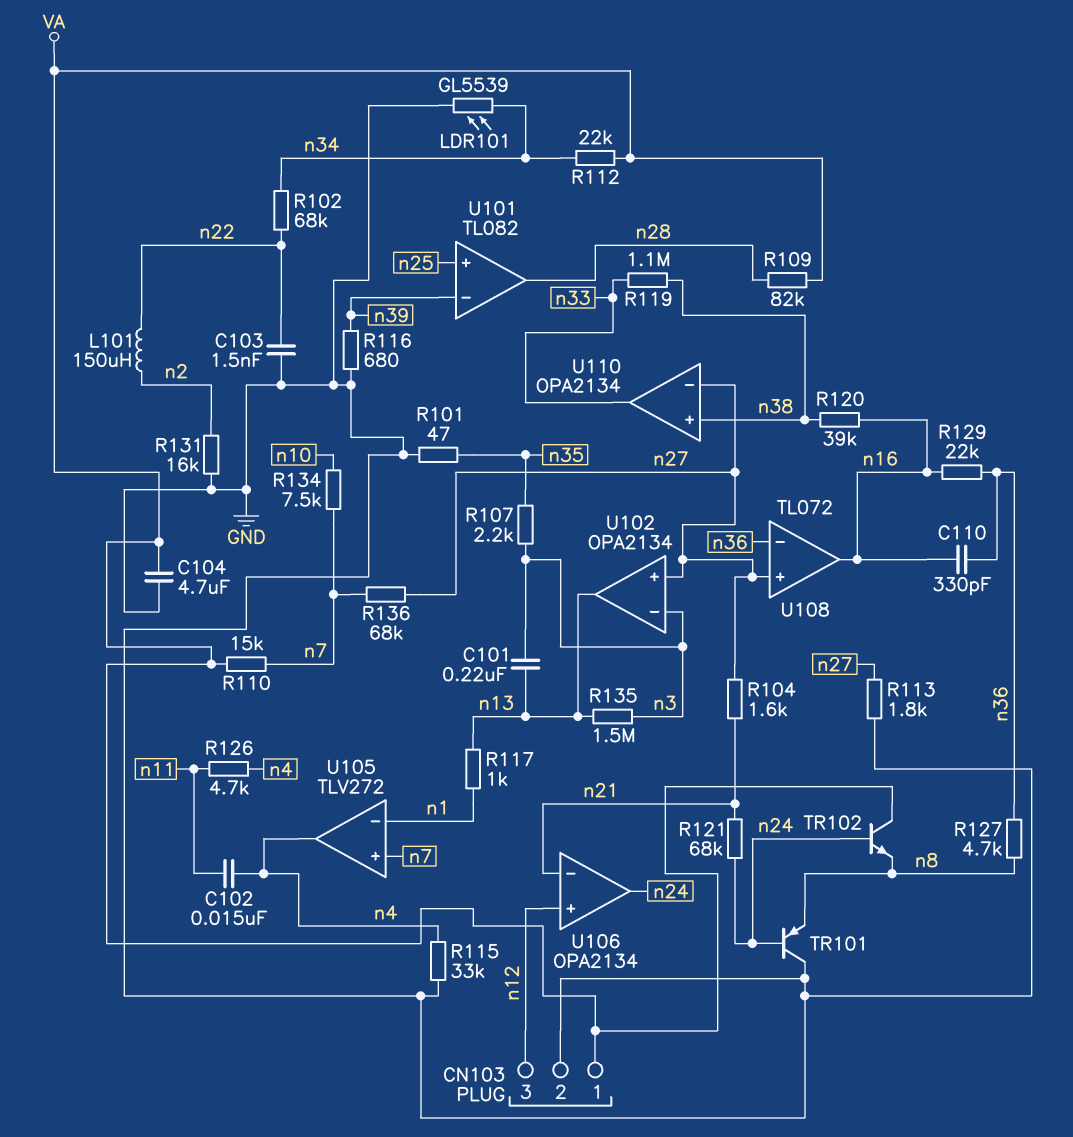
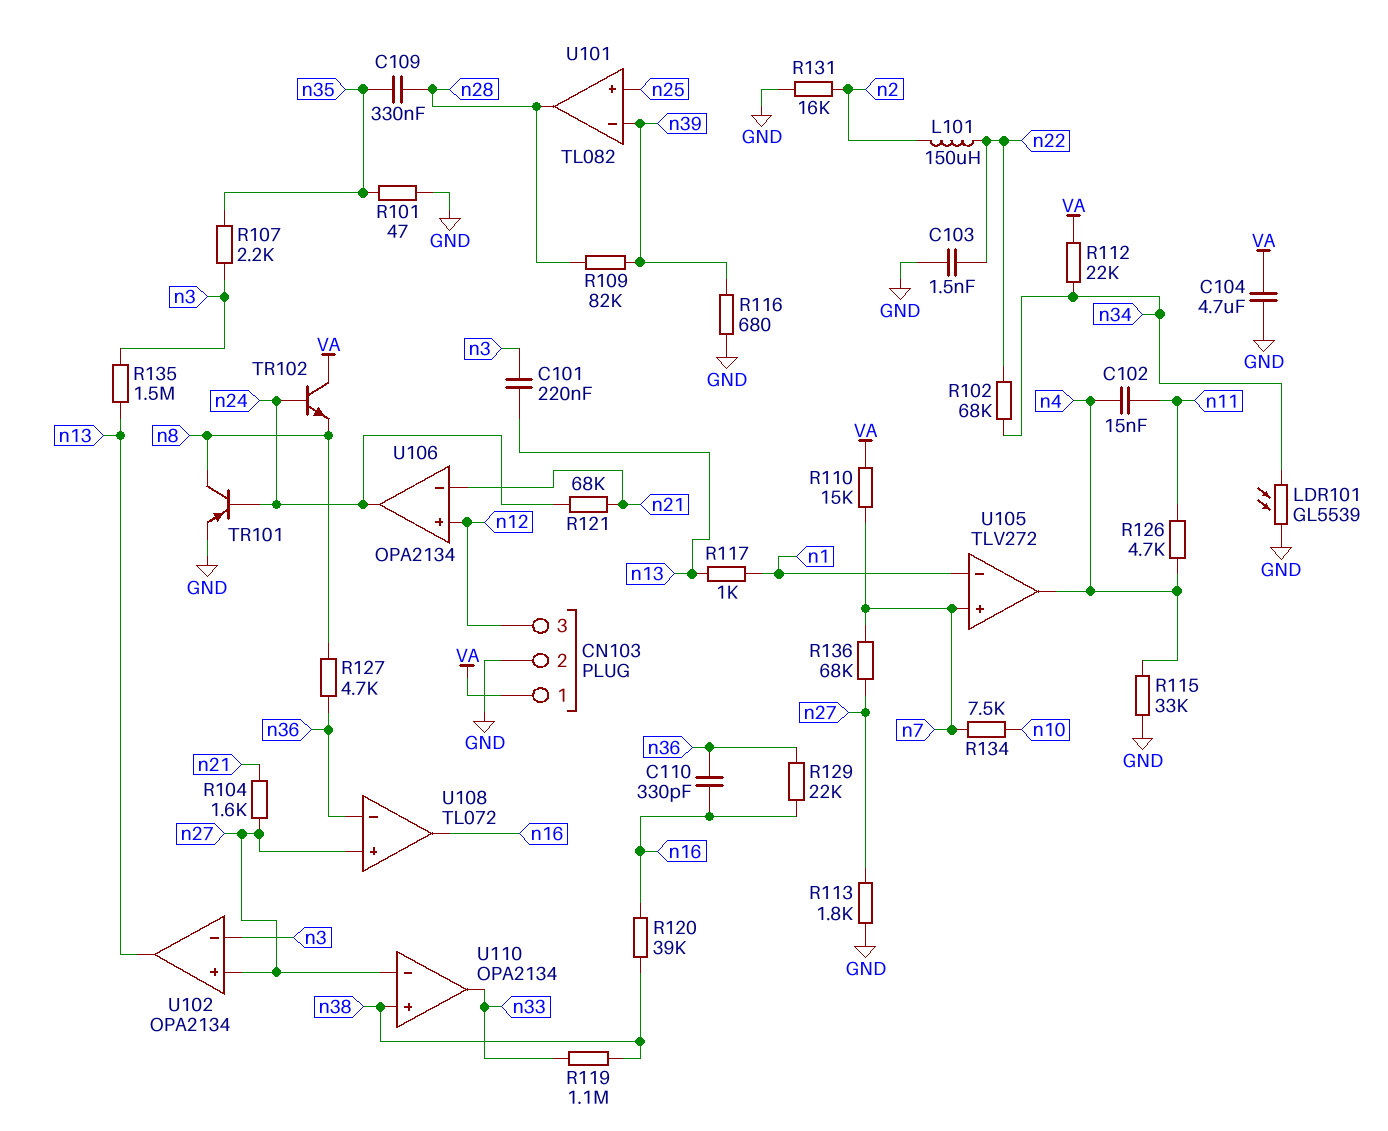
C109: none -> 330nF (n28, n35)
R109: 82k (VA, n28) -> 82k (n28, n39)
TR101: PNP (B n24, C GND, E n8) -> PNP (B n24, C n8, E GND)

